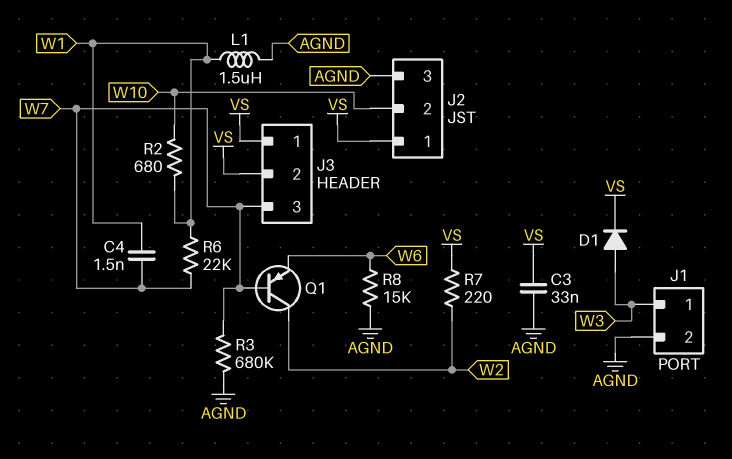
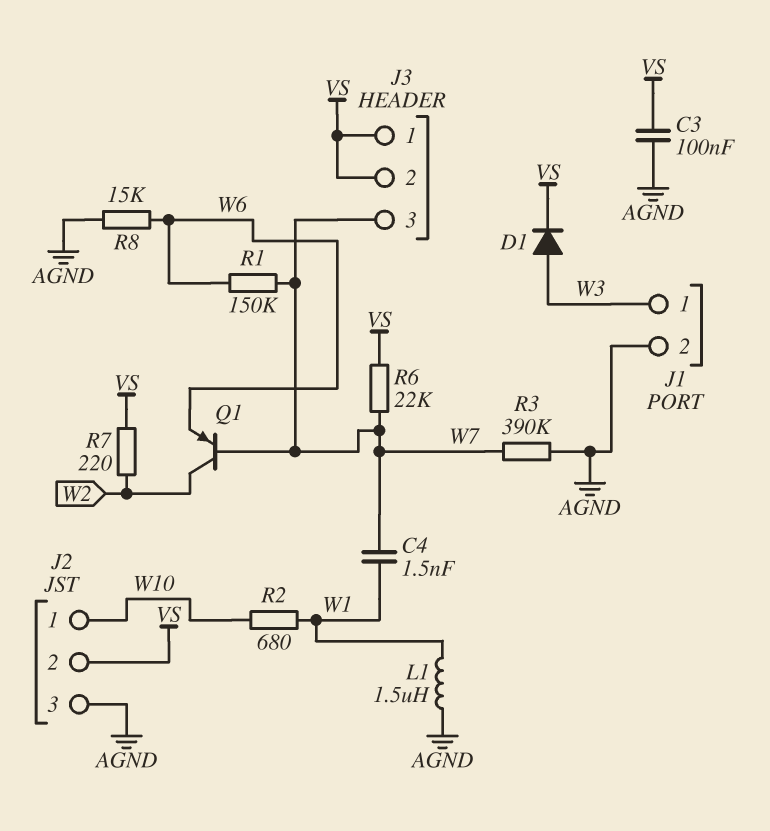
C3: 33nF (AGND, VS) -> 100nF (AGND, VS)
J2 pin 1: VS -> W10
J2 pin 2: W10 -> VS
R1: none -> 150k (W6, W7)
R3: 680k (AGND, W7) -> 390k (AGND, W7)
R6: 22k (W1, W7) -> 22k (VS, W7)

